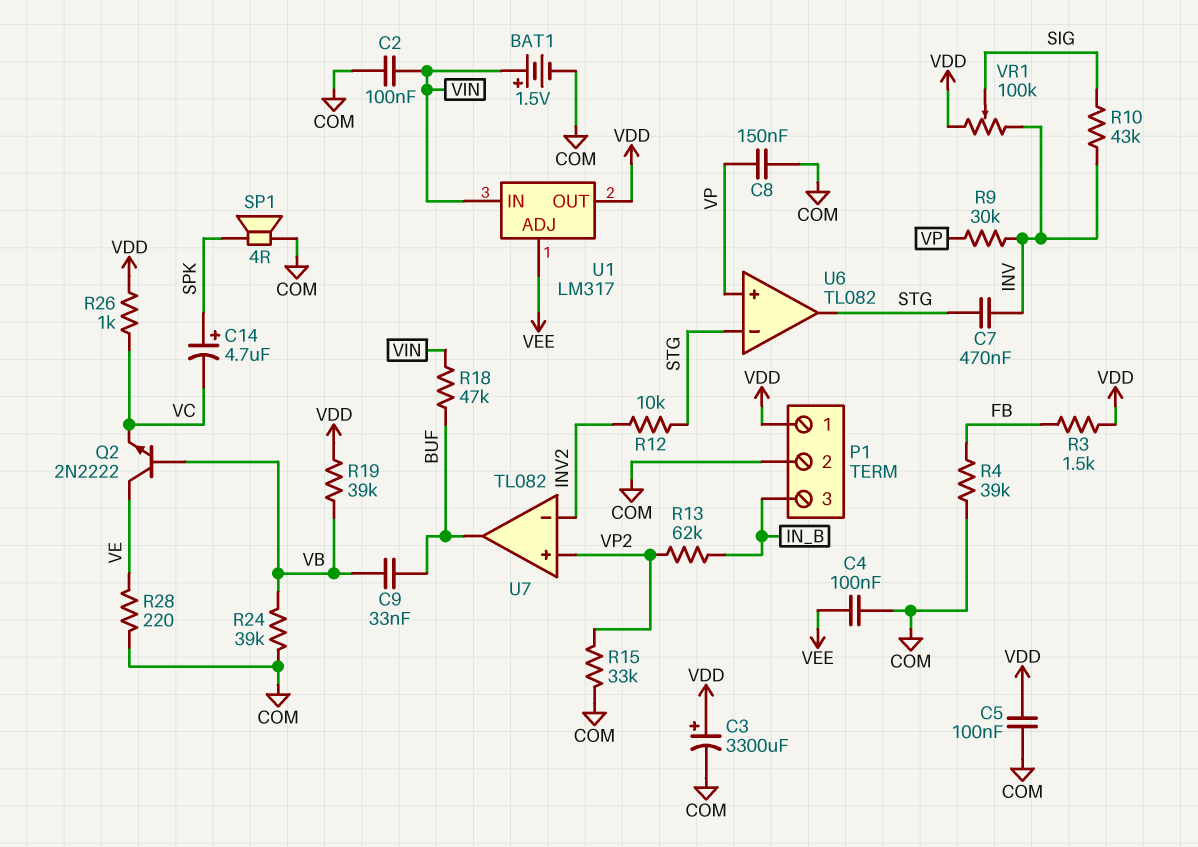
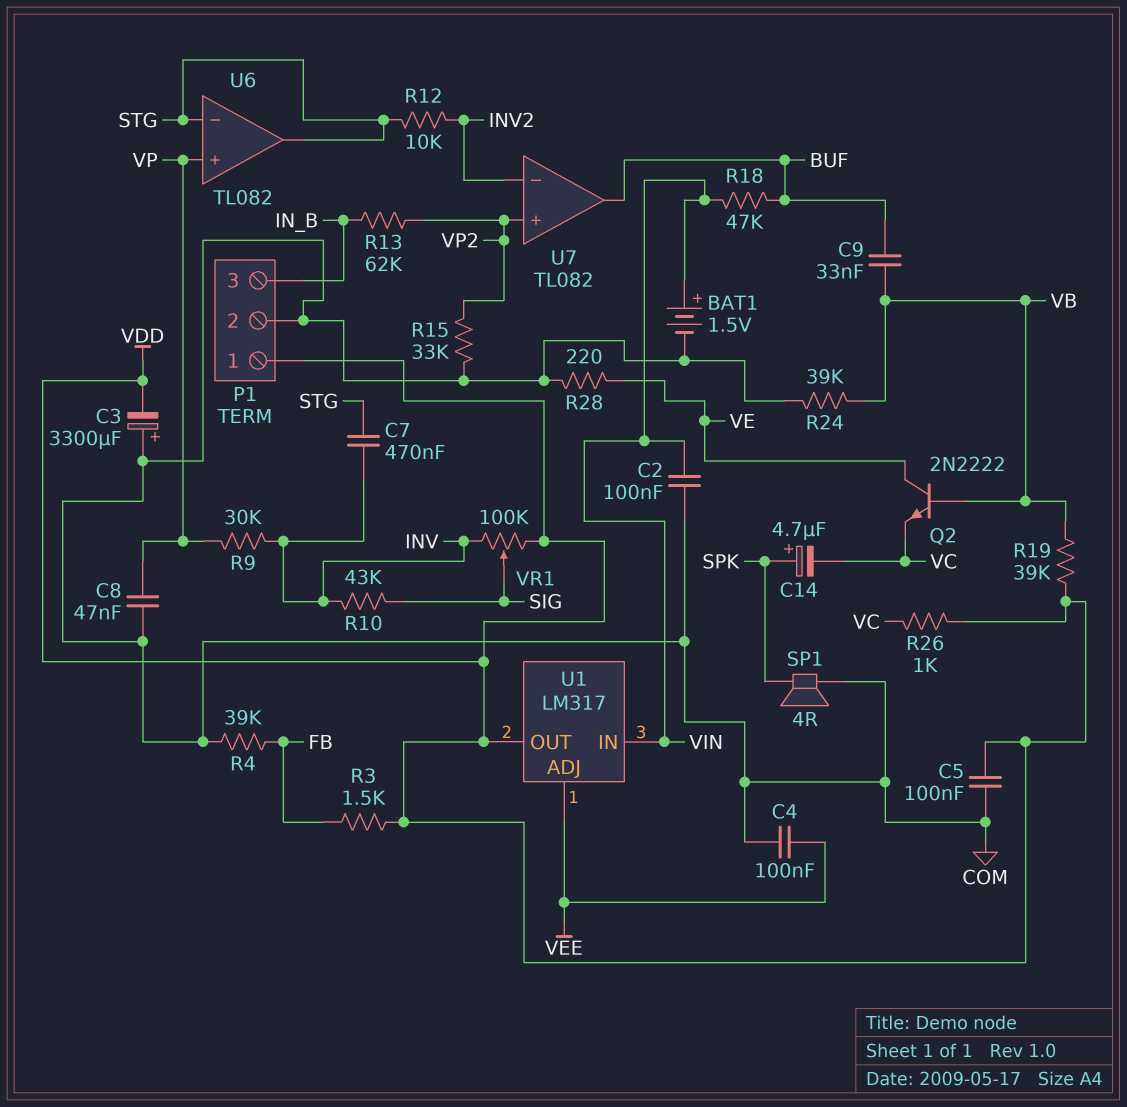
C3: 3300uF (plus VDD, minus COM) -> 3300uF (plus COM, minus VDD)
C8: 150nF (COM, VP) -> 47nF (COM, VP)

